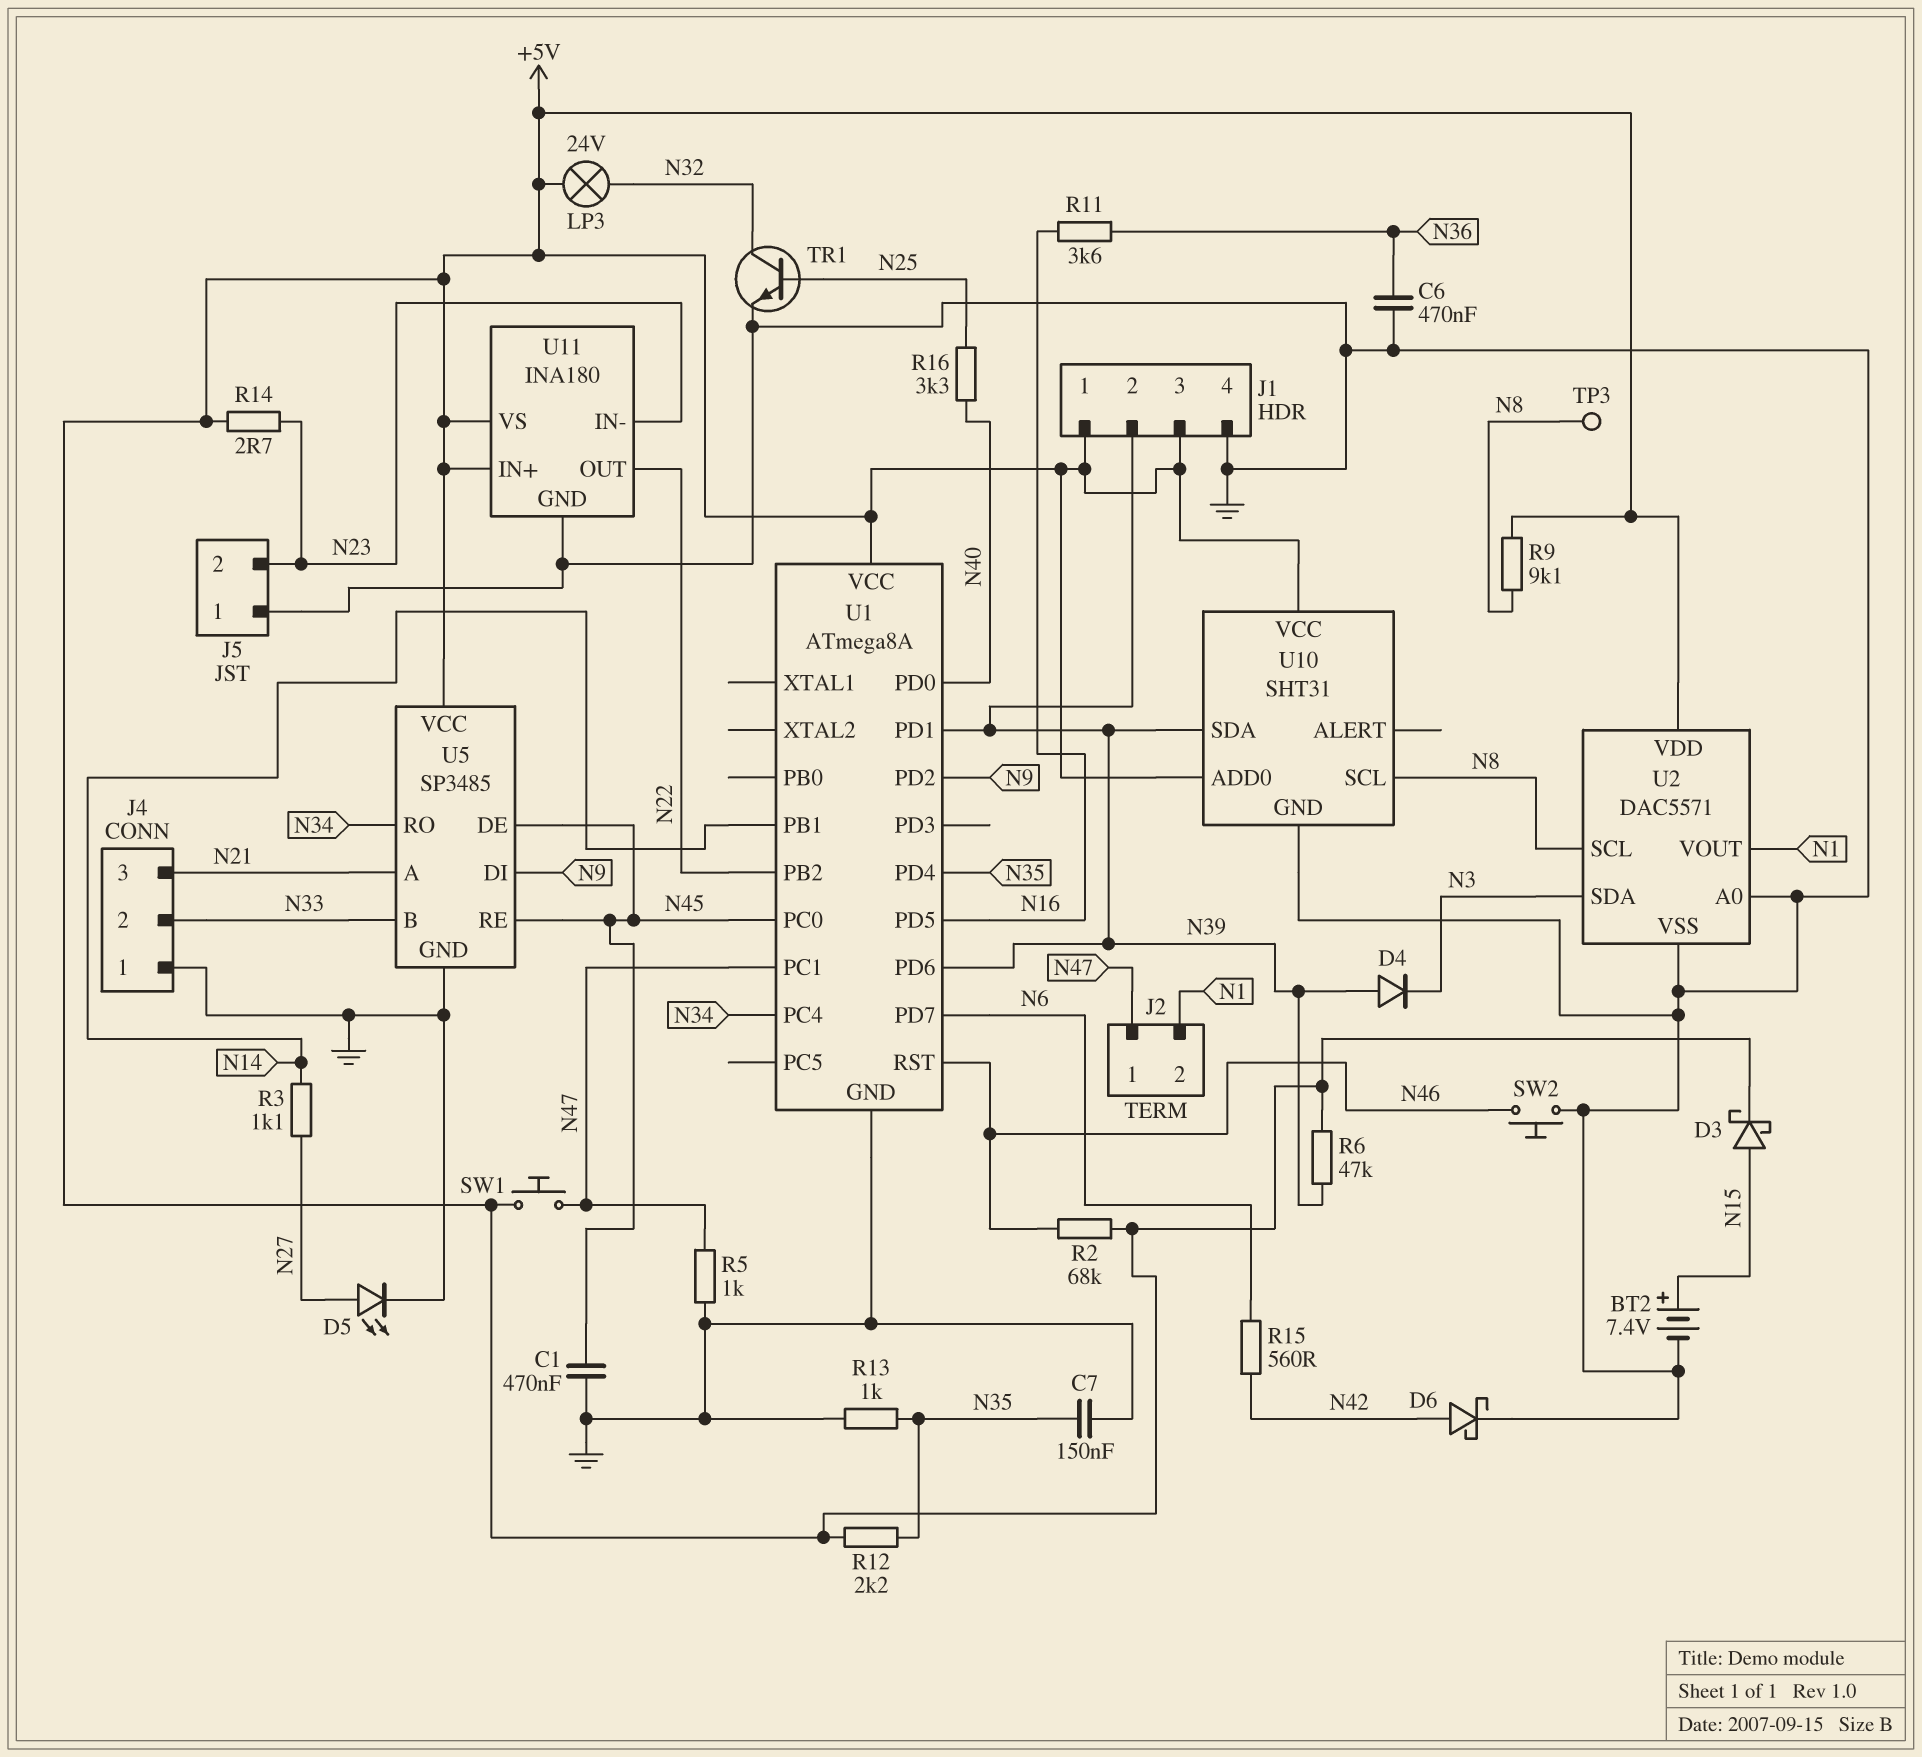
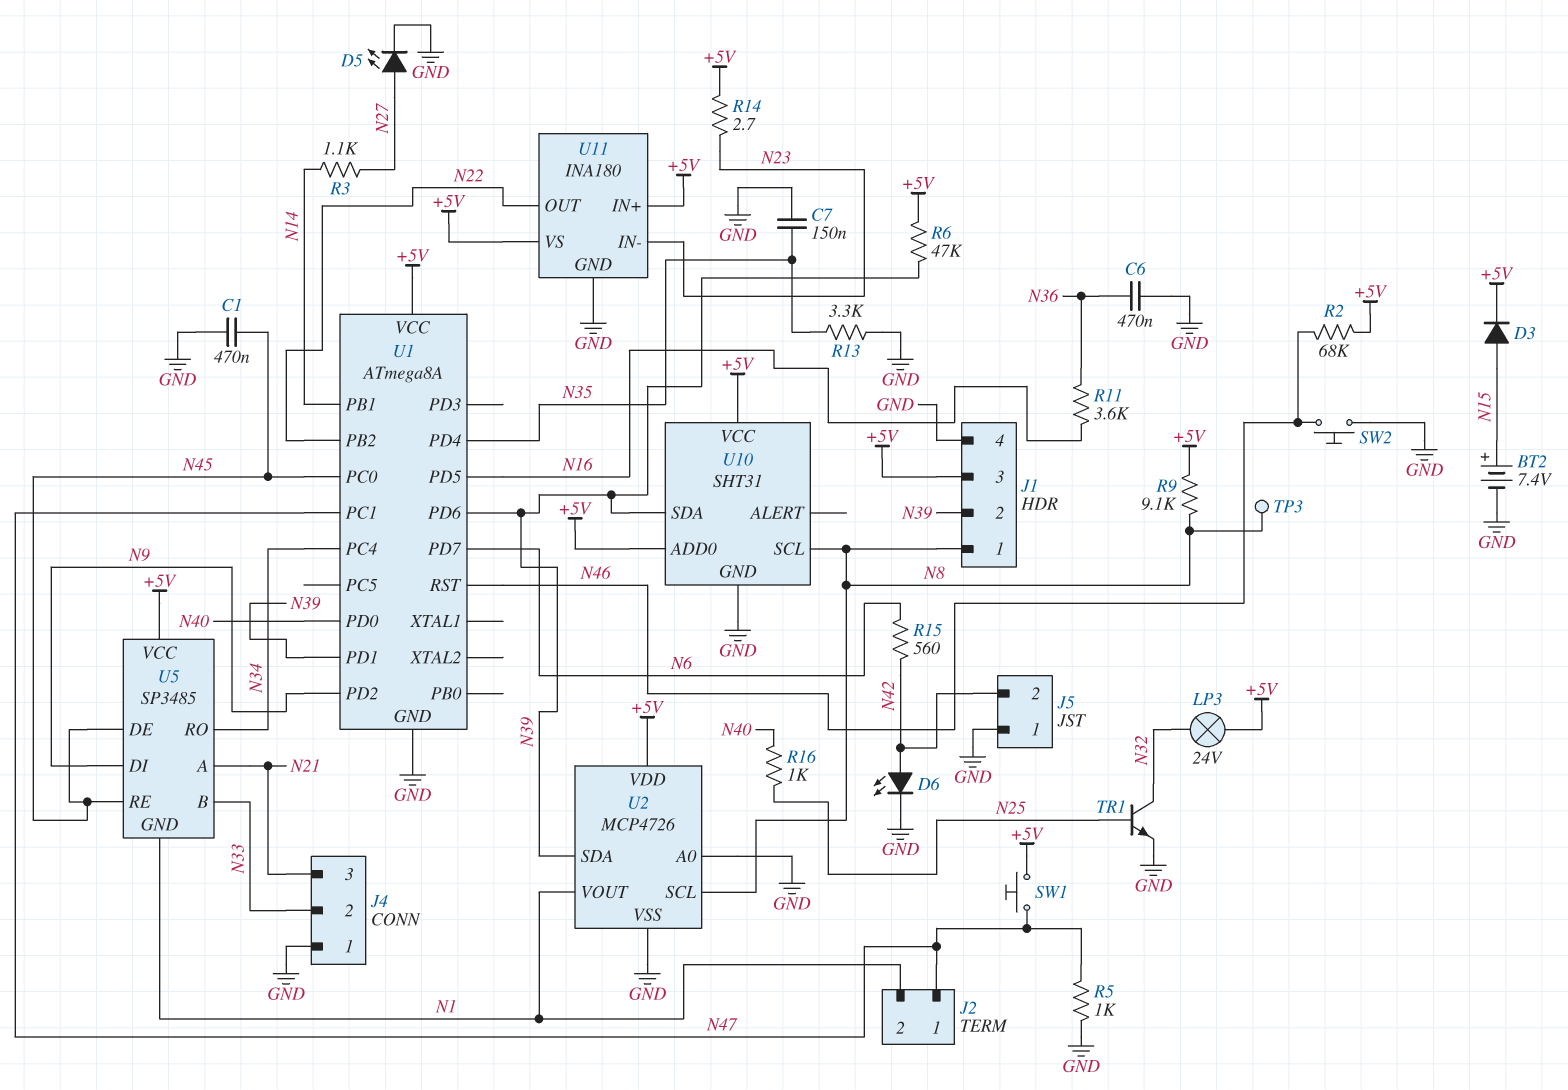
D3: schottky (A N15, K +5V) -> diode (A N15, K +5V)
D4: diode (A N39, K N3) -> none
D6: schottky (A N42, K GND) -> LED (A N42, K GND)
J1 pin 1: +5V -> N8
J5 pin 2: N23 -> N42
R12: 2.2k (+5V, N35) -> none
R13: 1k (GND, N35) -> 3.3k (GND, N35)
R16: 3.3k (N25, N40) -> 1k (N25, N40)
U2: DAC5571 -> MCP4726
U2 pin SDA: N3 -> N39
U5 pin GND: GND -> N1

